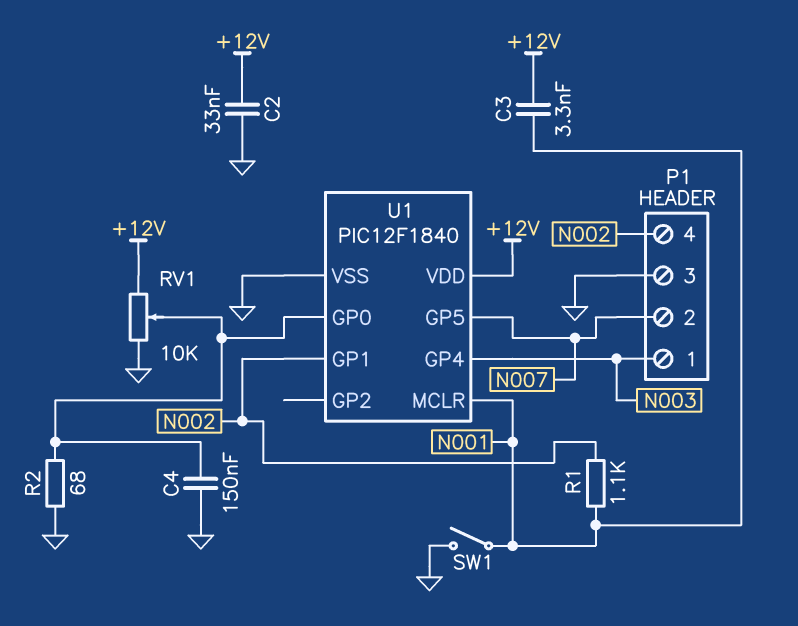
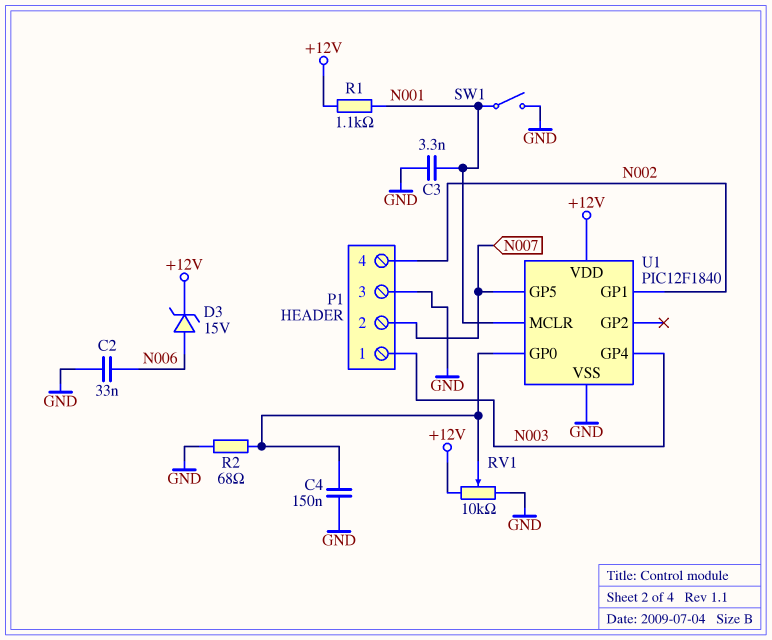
C2: 33nF (+12V, GND) -> 33nF (GND, N006)
C3: 3.3nF (+12V, N001) -> 3.3nF (GND, N001)
D3: none -> zener 15V (A N006, K +12V)
R1: 1.1k (N001, N002) -> 1.1k (+12V, N001)

